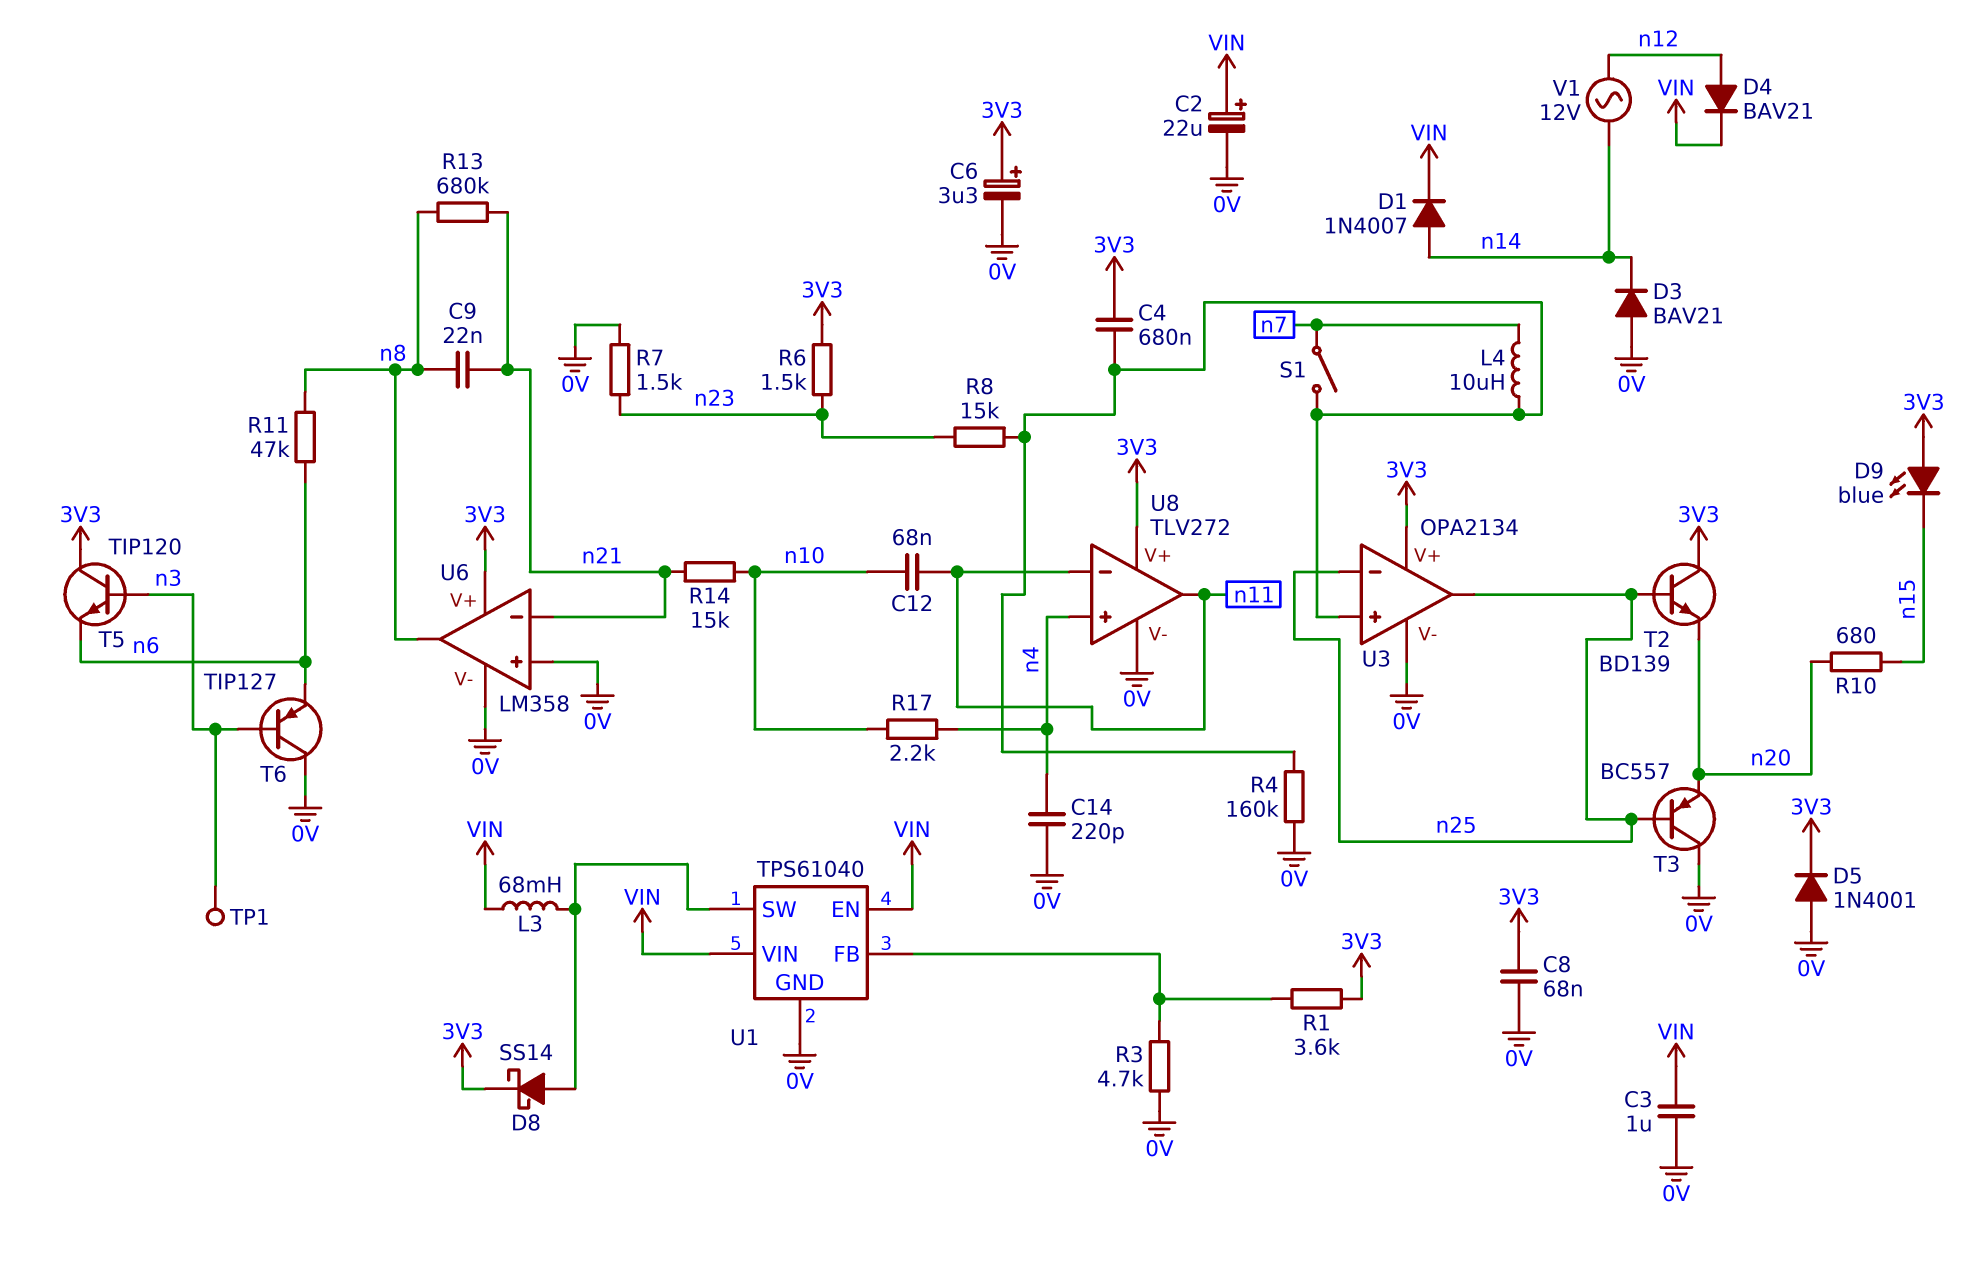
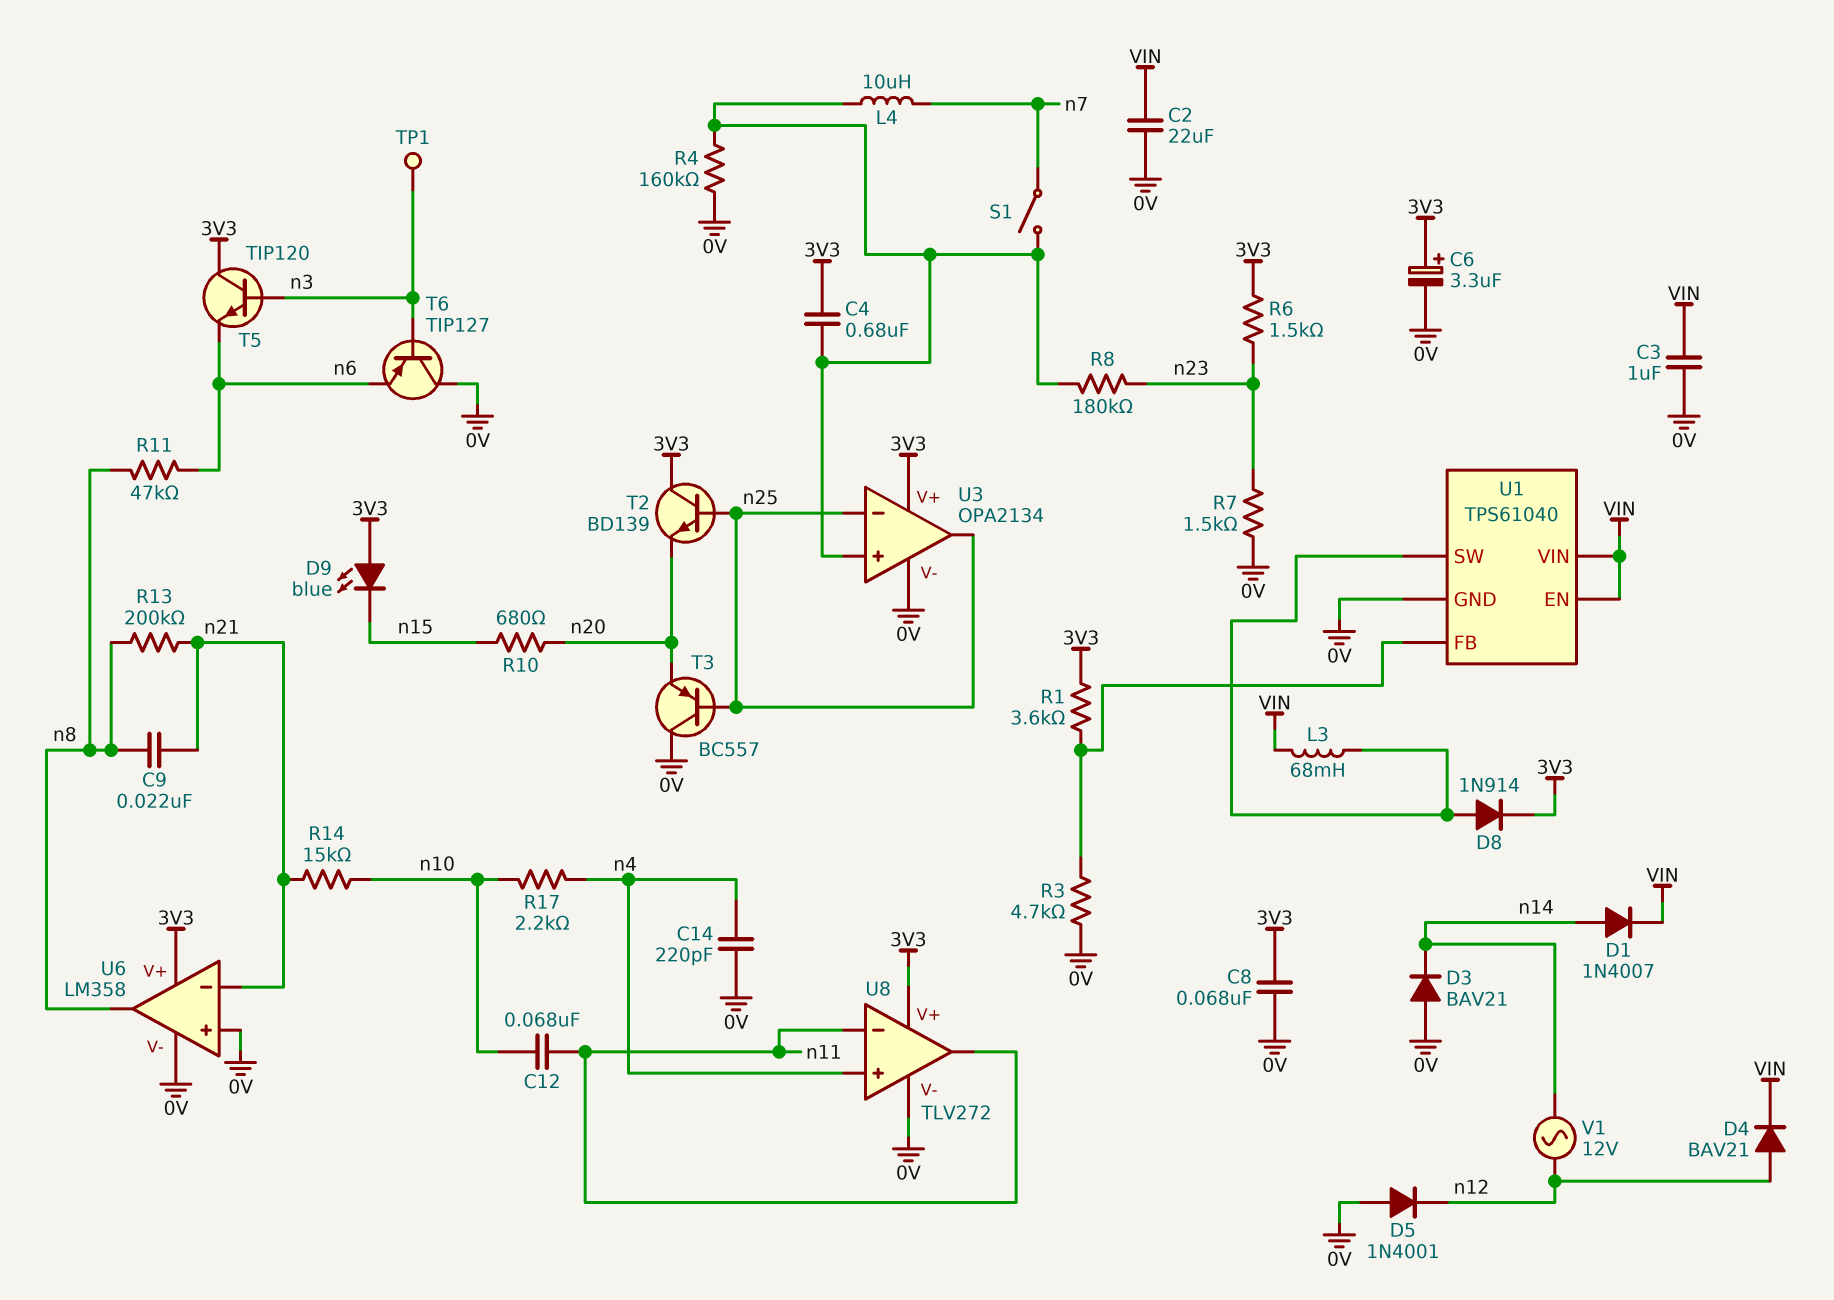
C2: 22uF (plus VIN, minus 0V) -> 22uF (0V, VIN)
D5: diode 1N4001 (A 0V, K 3V3) -> diode 1N4001 (A 0V, K n12)
D8: schottky SS14 (A U1/SW, K 3V3) -> diode 1N914 (A U1/SW, K 3V3)
R8: 15k (U3/in+, n23) -> 180k (U3/in+, n23)
R13: 680k (n8, n21) -> 200k (n8, n21)

